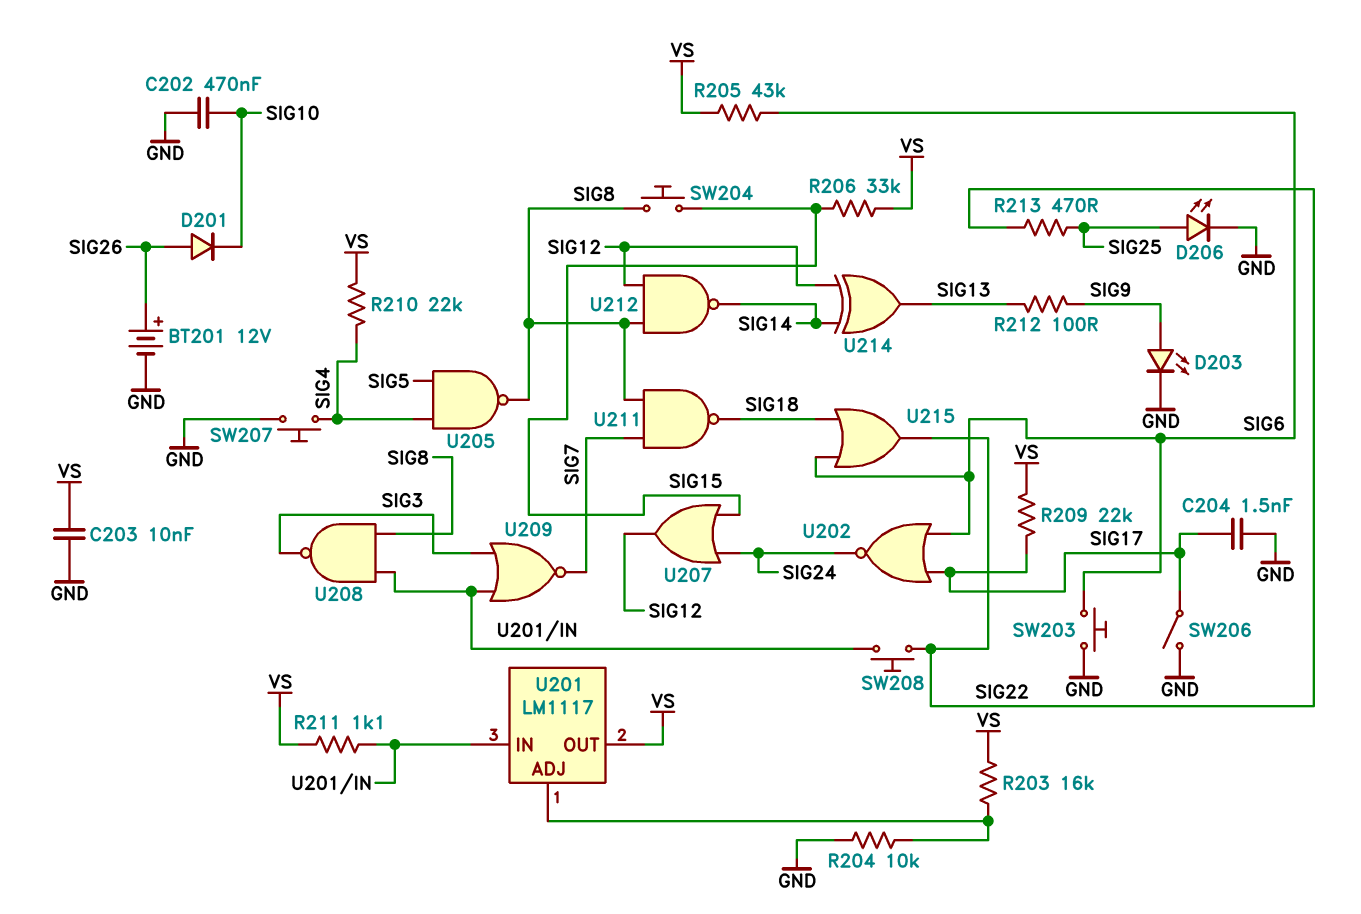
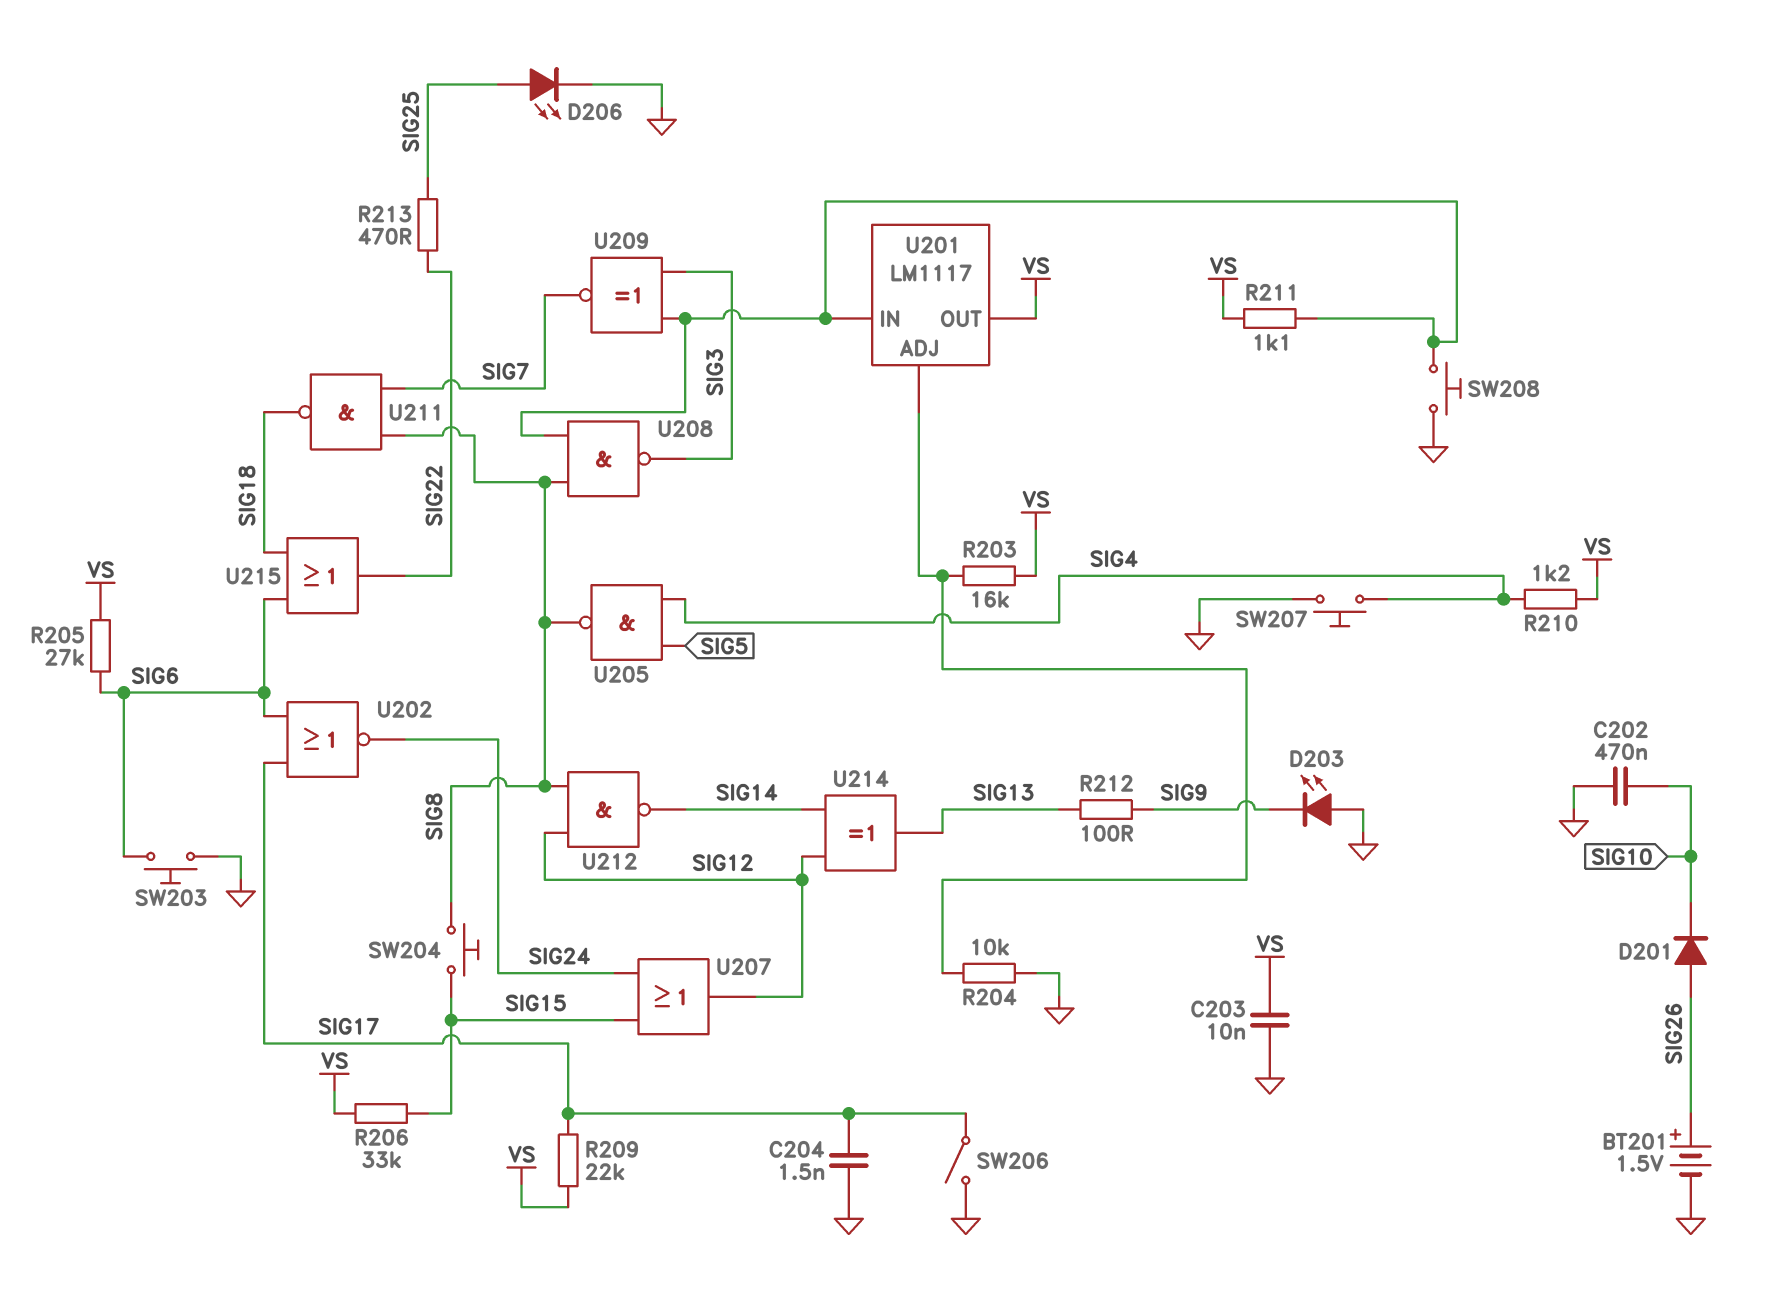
BT201: 12V (plus SIG26, minus GND) -> 1.5V (plus SIG26, minus GND)
D203: LED (A SIG9, K GND) -> LED (A GND, K SIG9)
R205: 43k (SIG6, VS) -> 27k (SIG6, VS)
R210: 22k (SIG4, VS) -> 1.2k (SIG4, VS)
SW208: button (SIG22, U201/IN) -> button (GND, U201/IN)
U209: NOR (in SIG3, in U201/IN, out SIG7) -> XNOR (in SIG3, in U201/IN, out SIG7)

